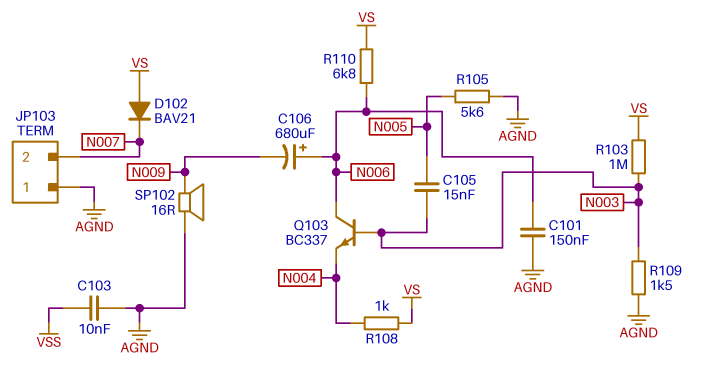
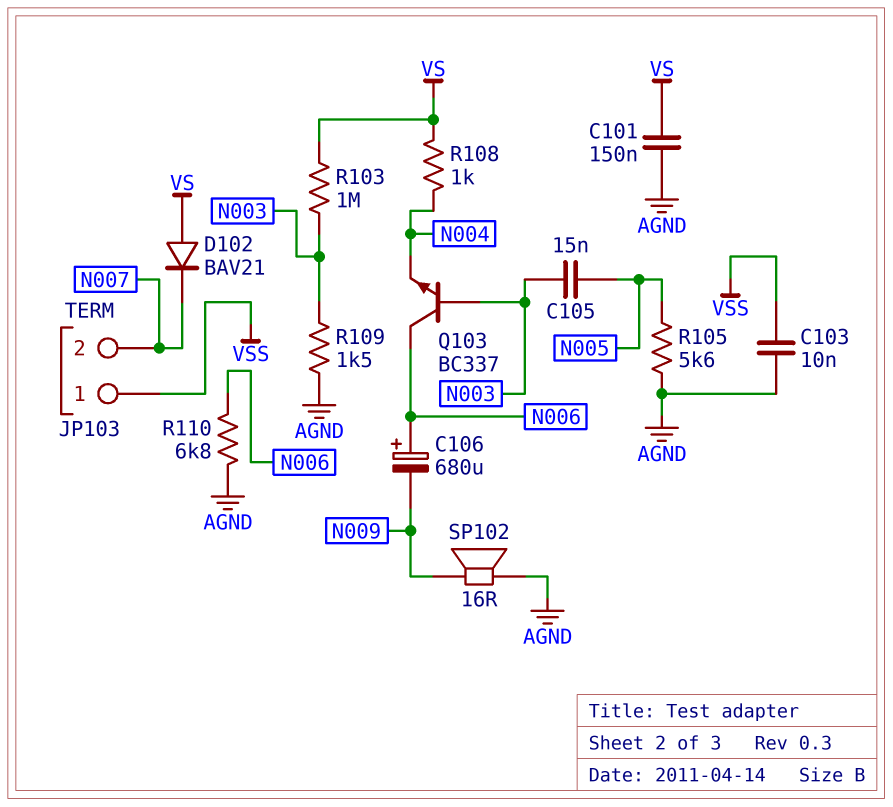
C101: 150nF (AGND, N006) -> 150nF (AGND, VS)
JP103 pin 1: AGND -> VSS
R110: 6.8k (N006, VS) -> 6.8k (AGND, N006)

